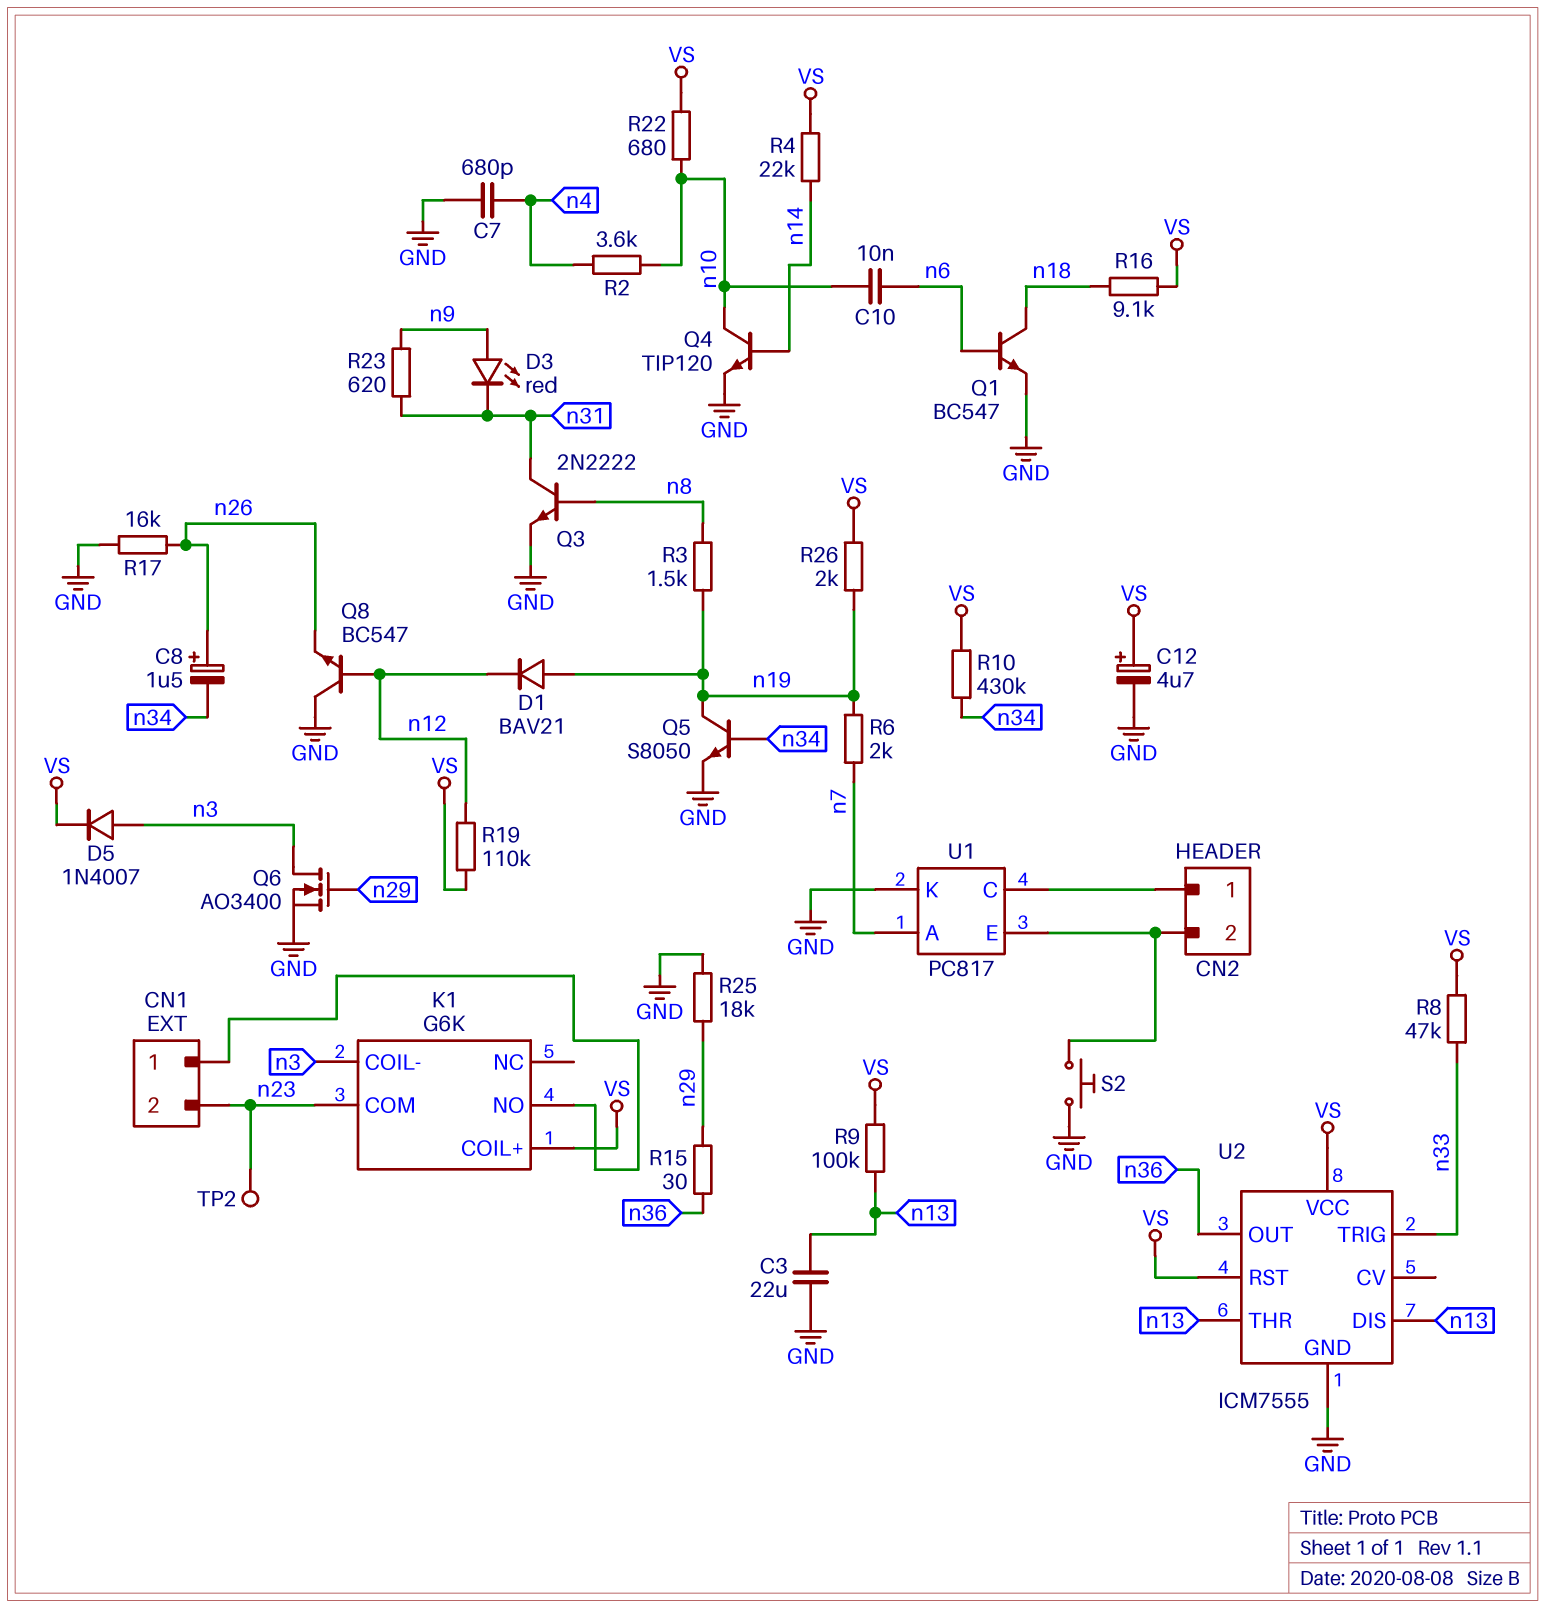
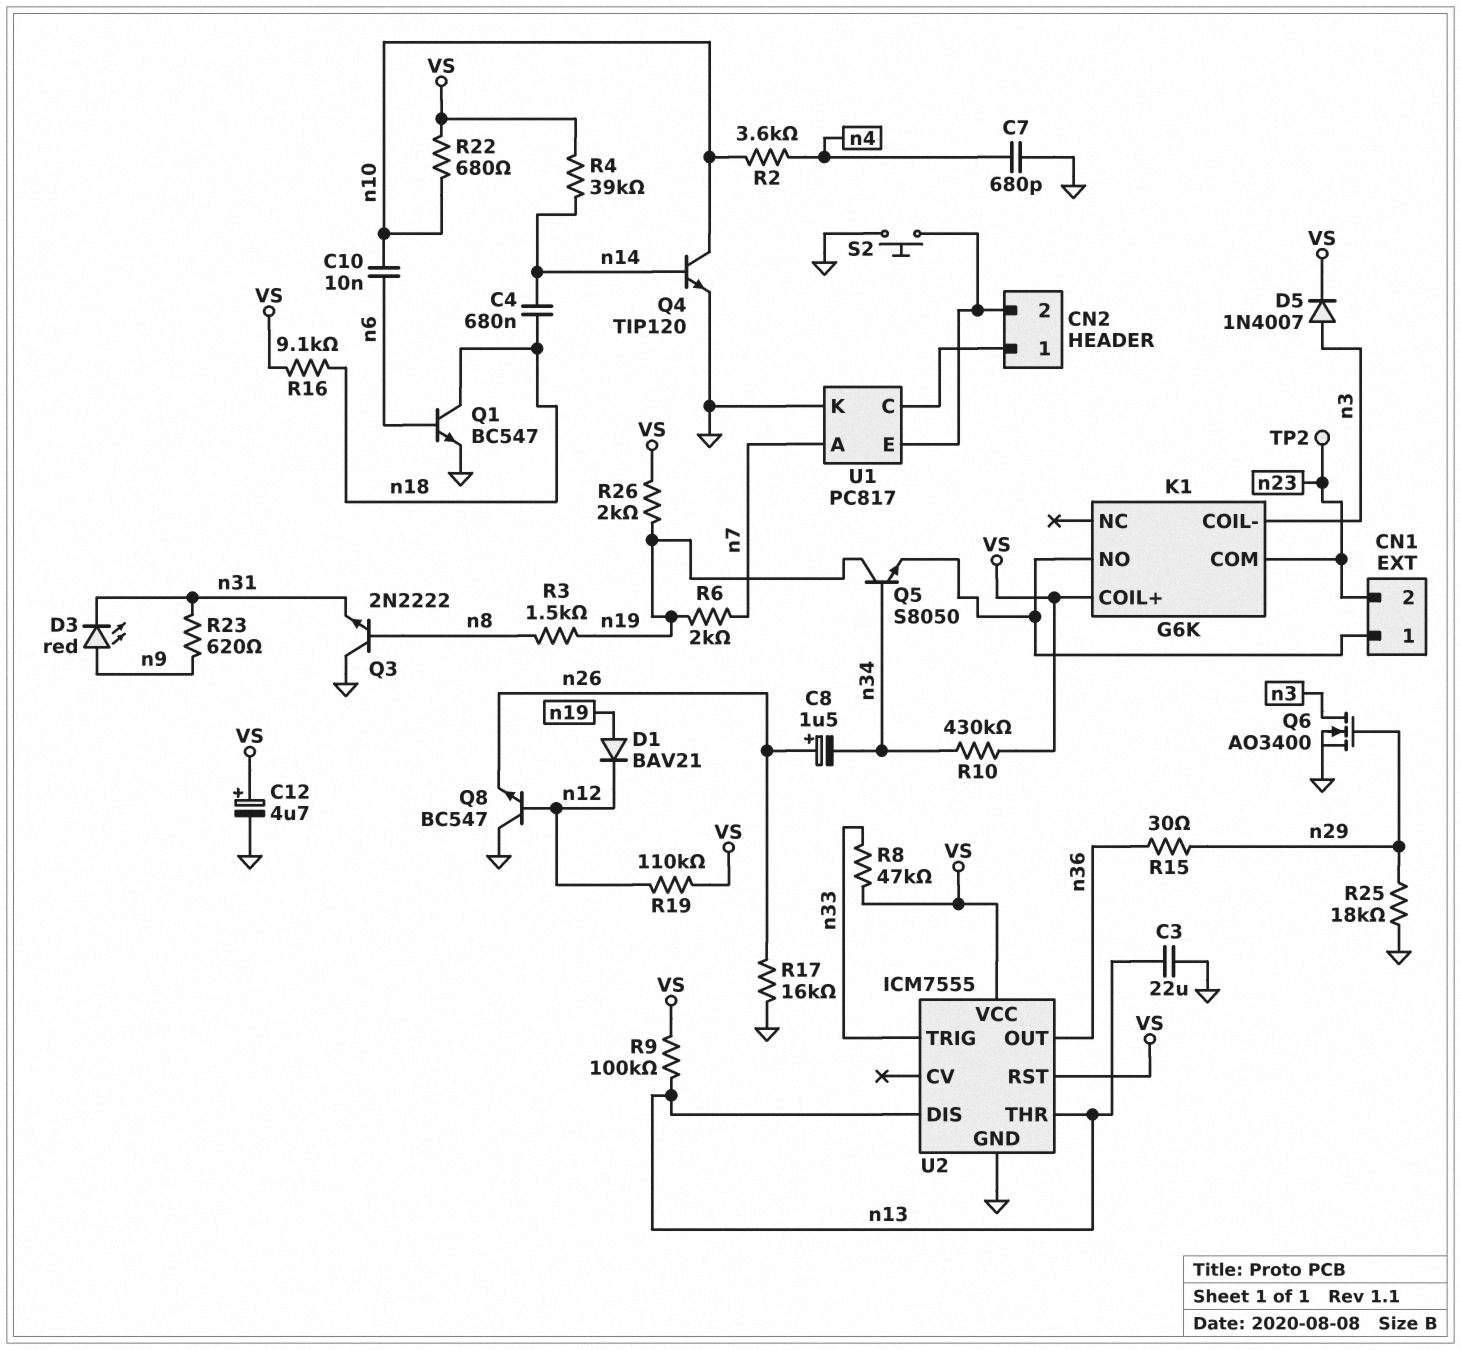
C4: none -> 680nF (n14, n18)
Q3: NPN 2N2222 (B n8, C n31, E GND) -> NPN 2N2222 (B n8, C GND, E n31)
Q5: NPN S8050 (B n34, C n19, E GND) -> NPN S8050 (B n34, C n19, E CN1/1)
R4: 22k (VS, n14) -> 39k (VS, n14)

